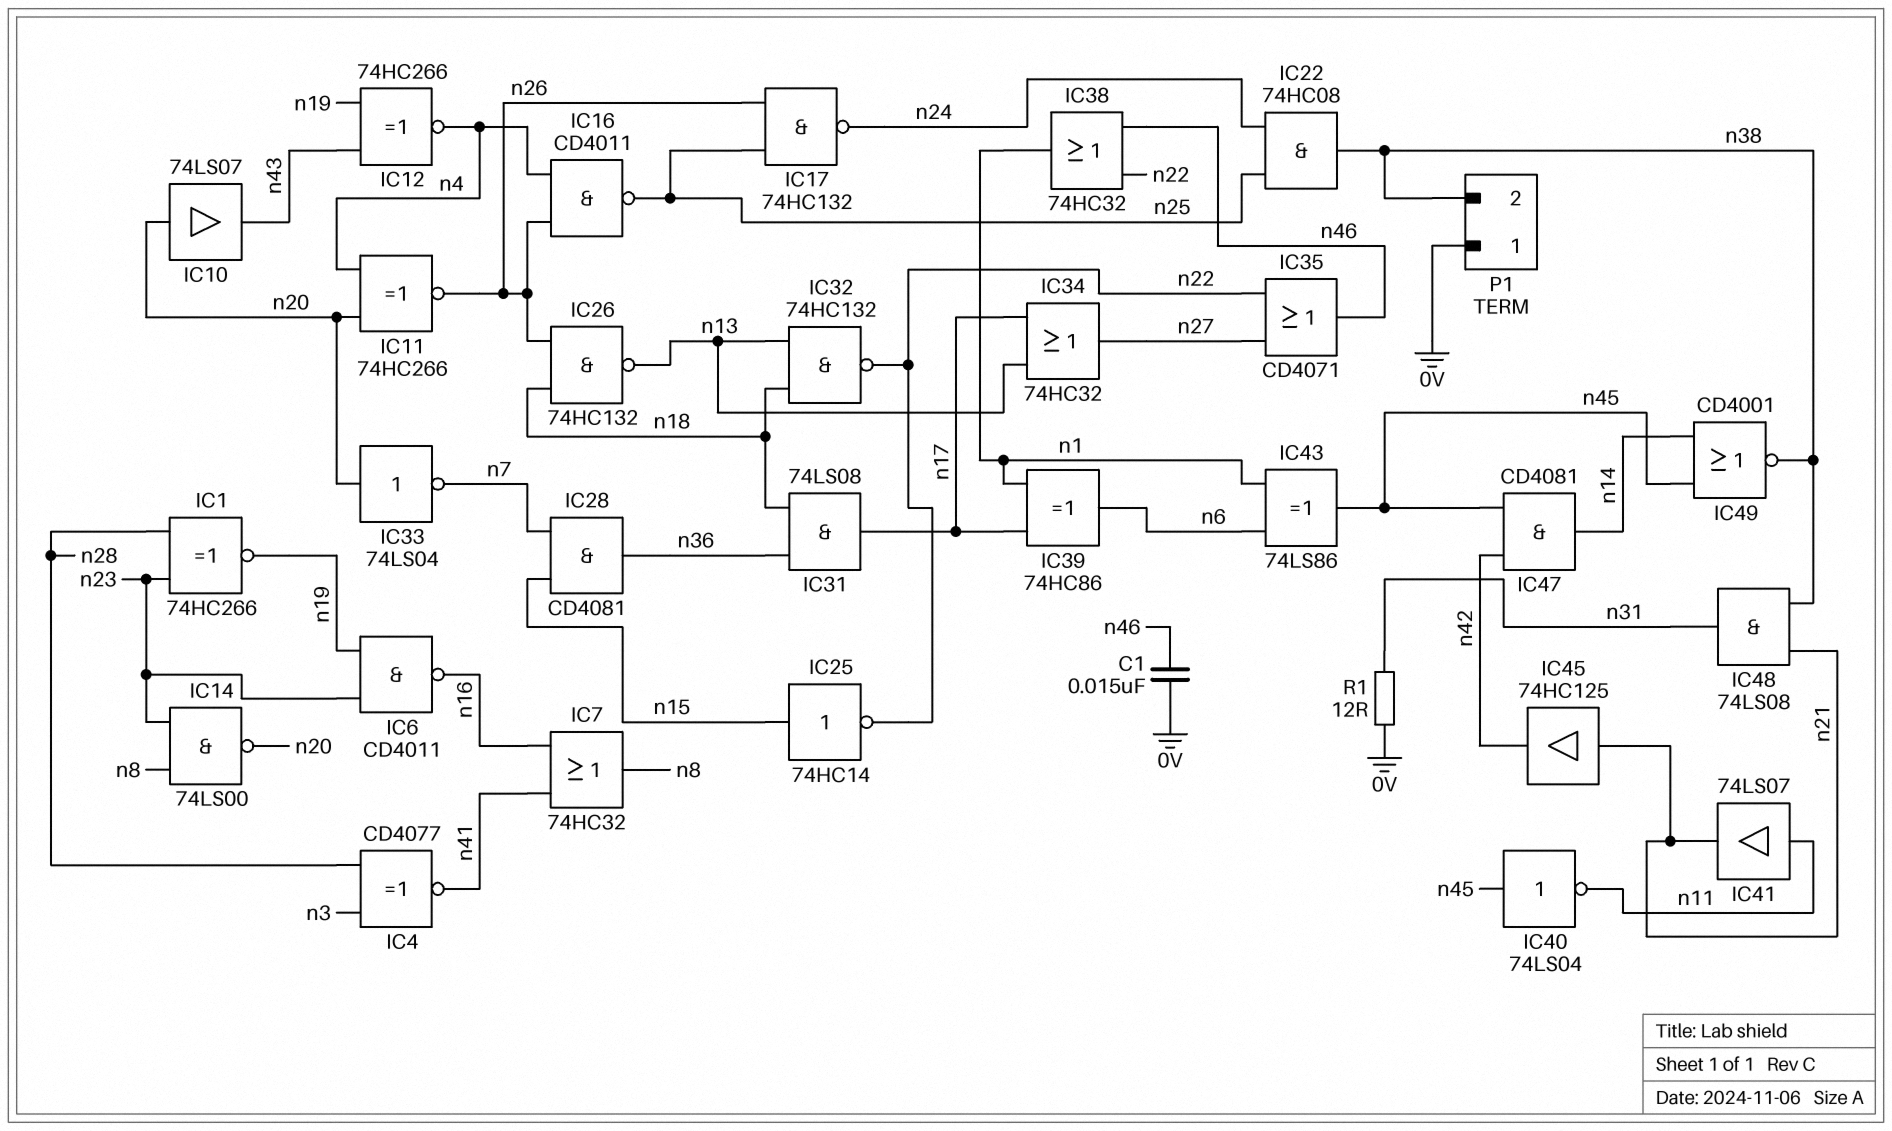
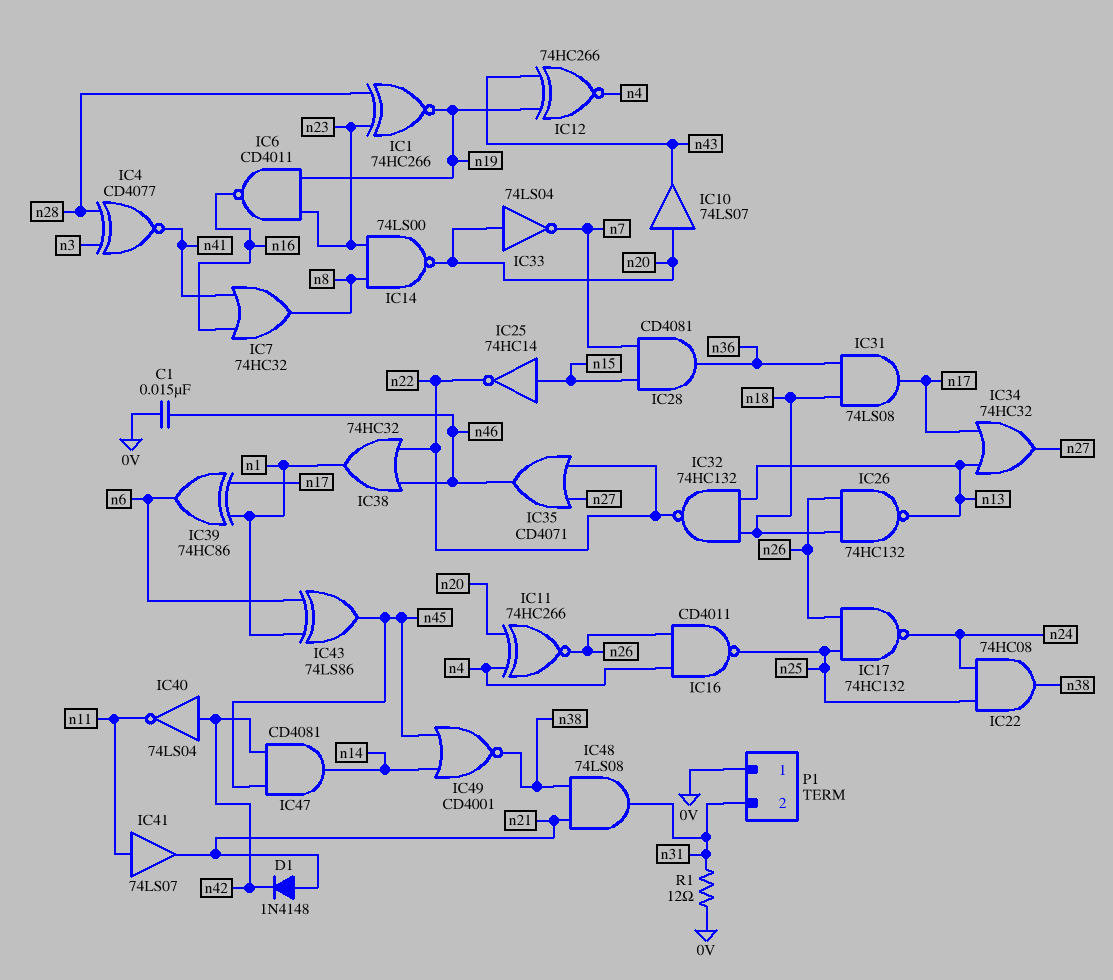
D1: none -> diode 1N4148 (A n21, K n42)
IC40: NOT 74LS04 (in n45, out n11) -> NOT 74LS04 (in n42, out n11)
IC45: buffer 74HC125 (in n21, out n42) -> none
P1 pin 2: n38 -> n31

